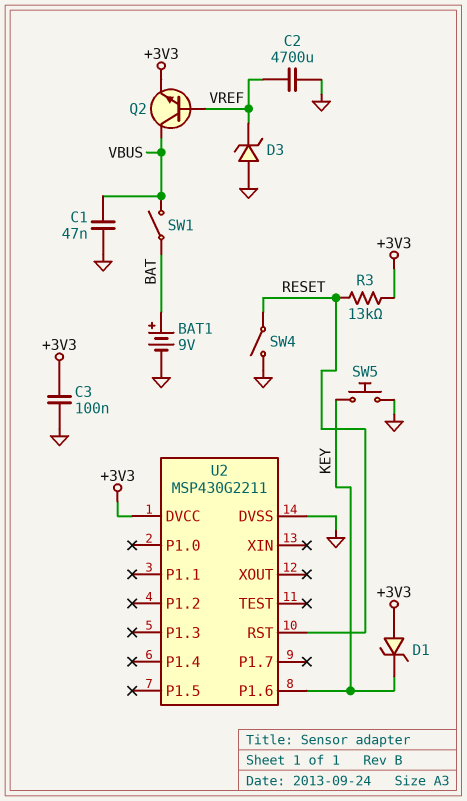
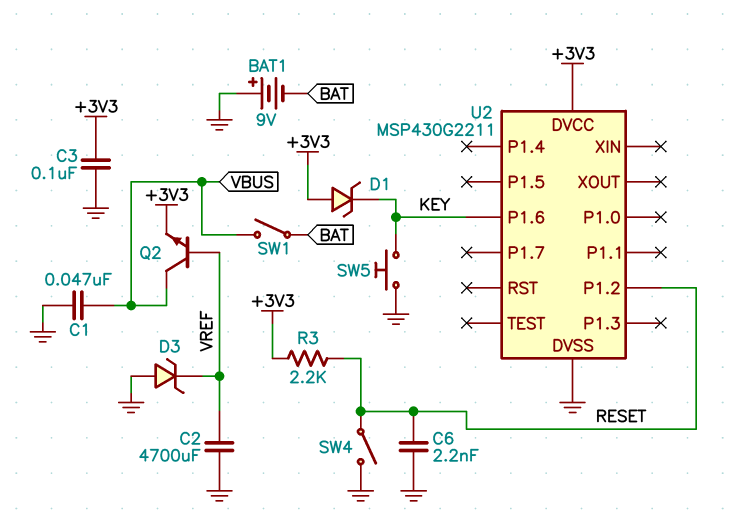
BAT1: 9V (plus BAT, minus GND) -> 9V (plus GND, minus BAT)
C6: none -> 2.2nF (GND, RESET)
R3: 13k (+3V3, RESET) -> 2.2k (+3V3, RESET)
U2 pin P1.2: none -> RESET
U2 pin RST: RESET -> none

